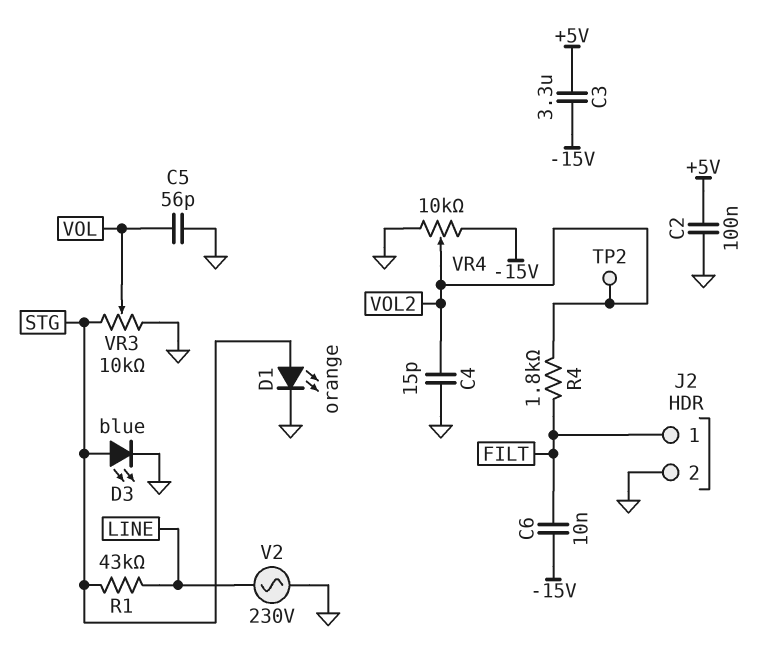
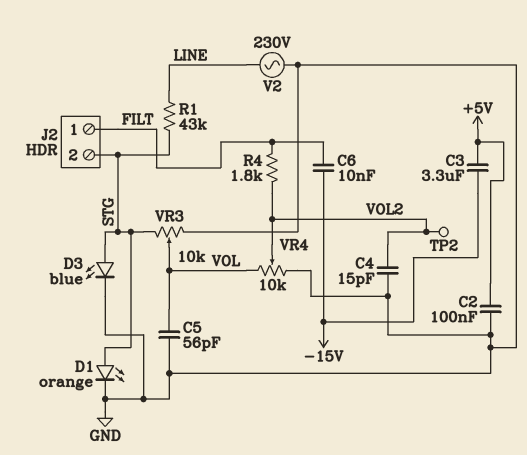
J2 pin 2: GND -> STG
VR4: 10k (-15V, GND, wiper VOL2) -> 10k (GND, VOL, wiper VOL2)

